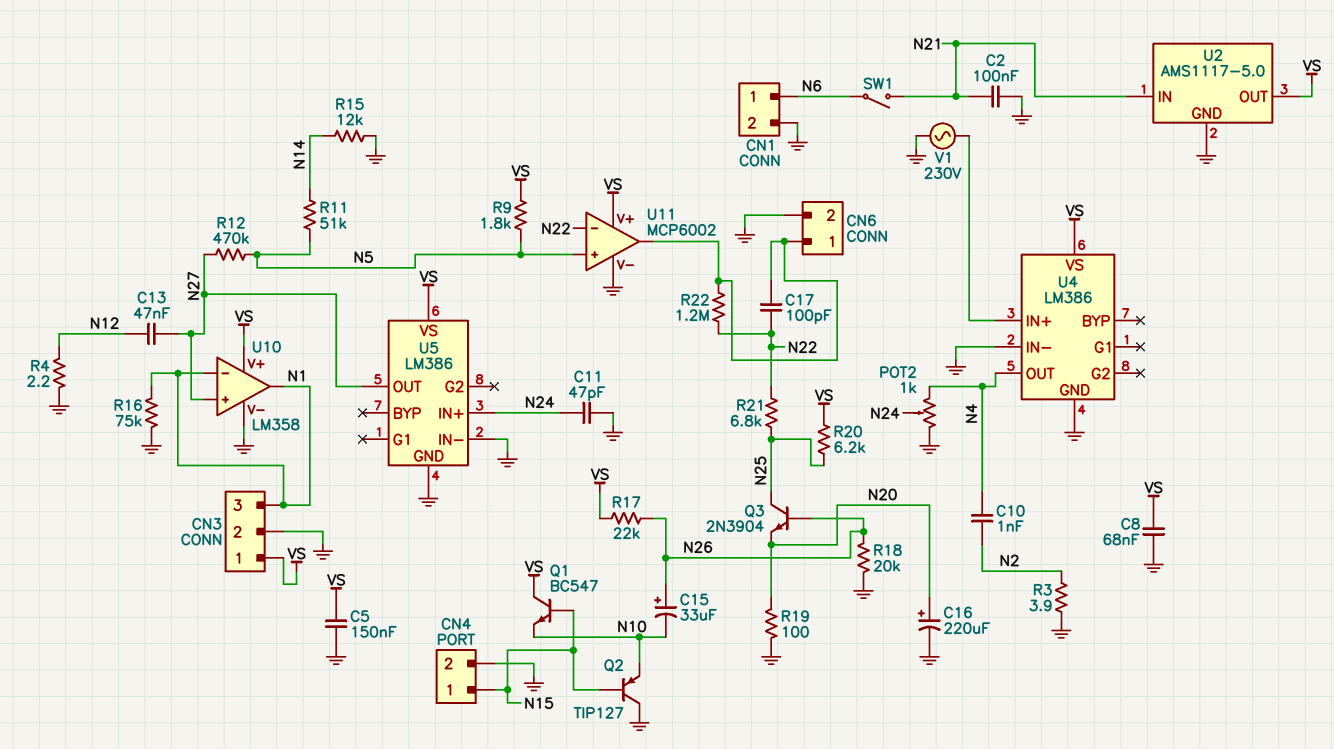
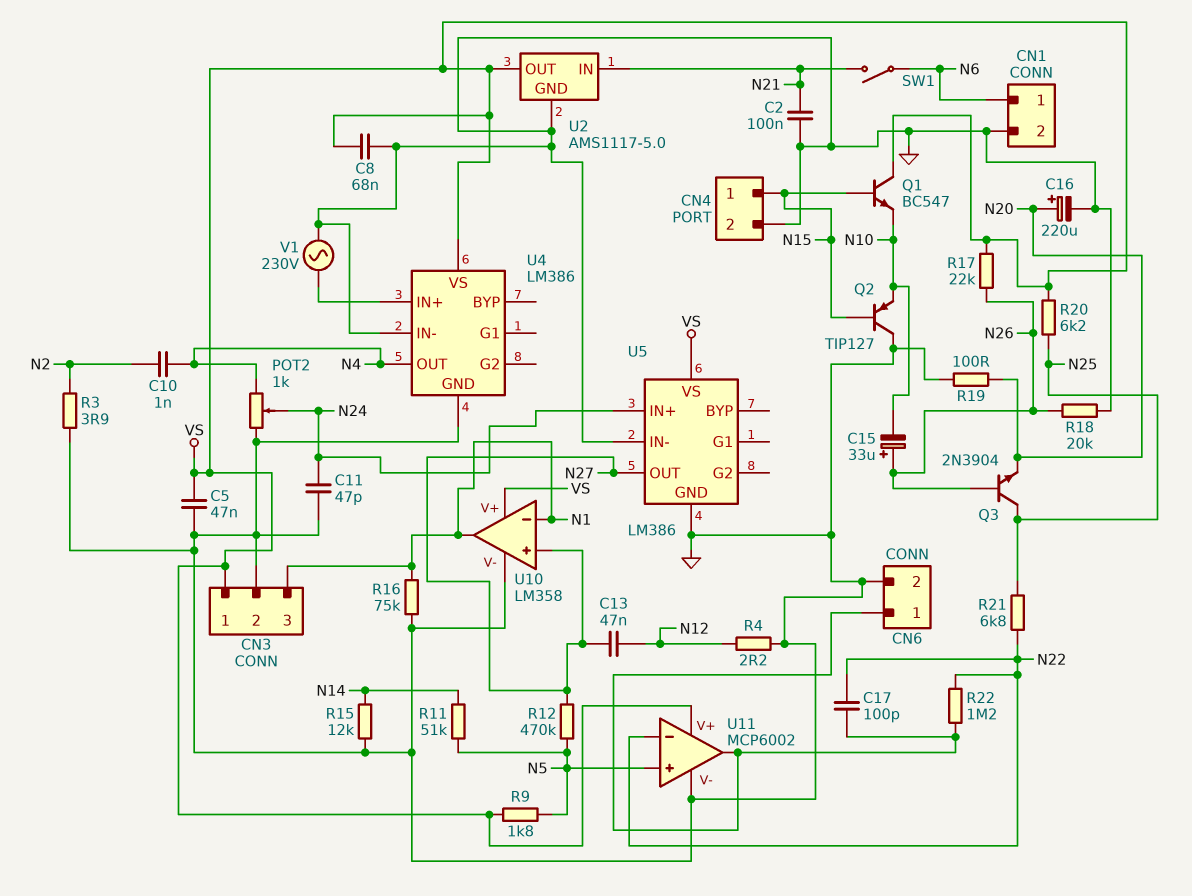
C5: 150nF (GND, VS) -> 47nF (GND, VS)

